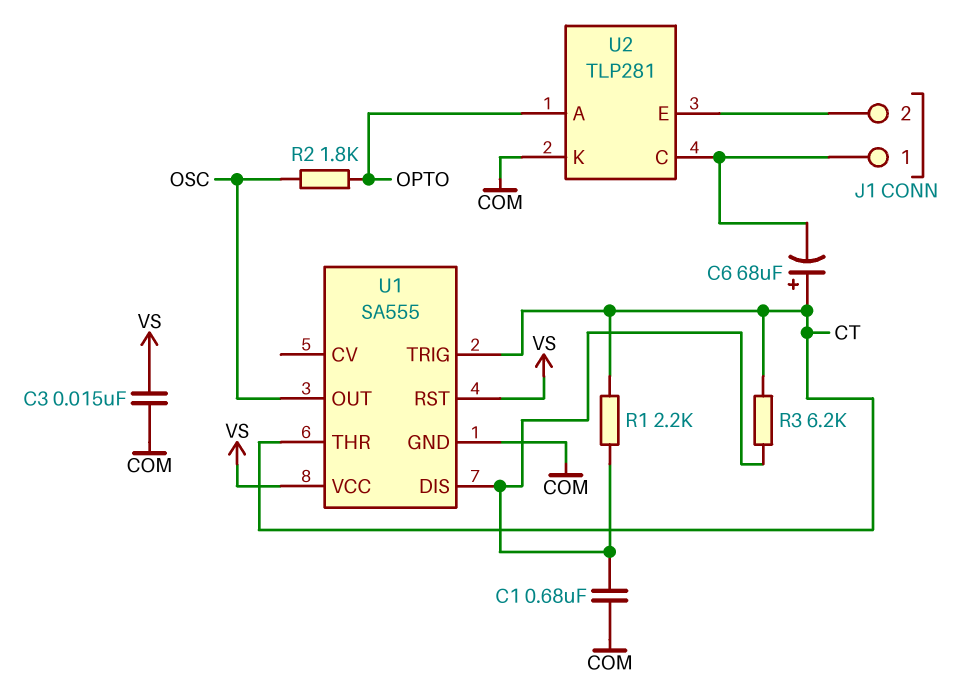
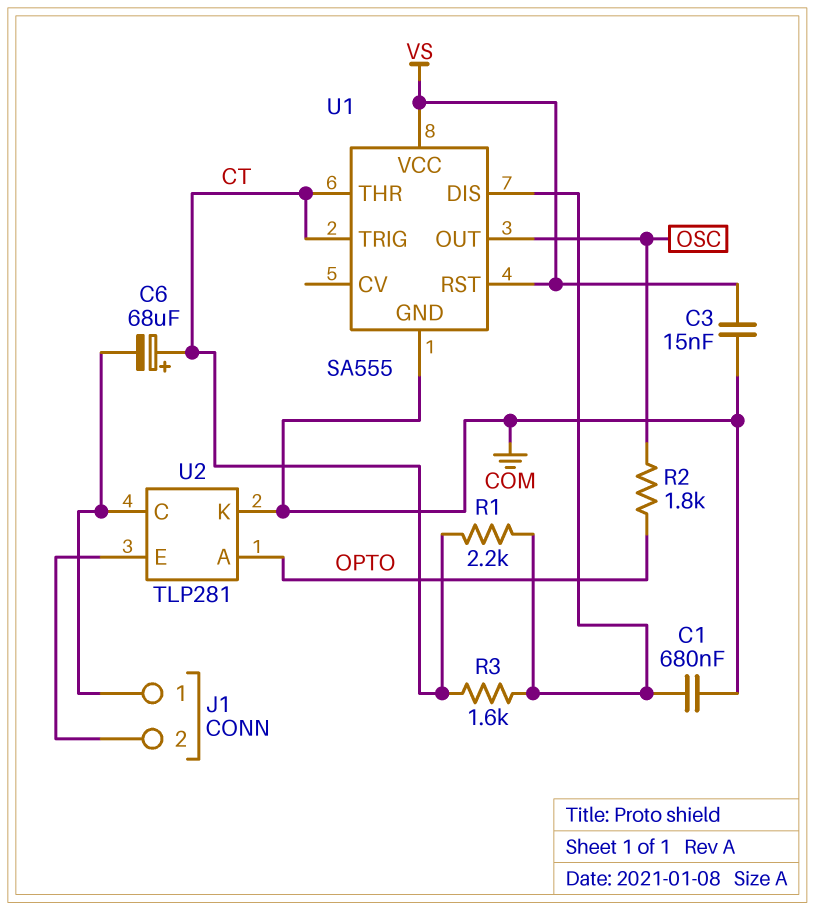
R3: 6.2k (CT, U1/DIS) -> 1.6k (CT, U1/DIS)

